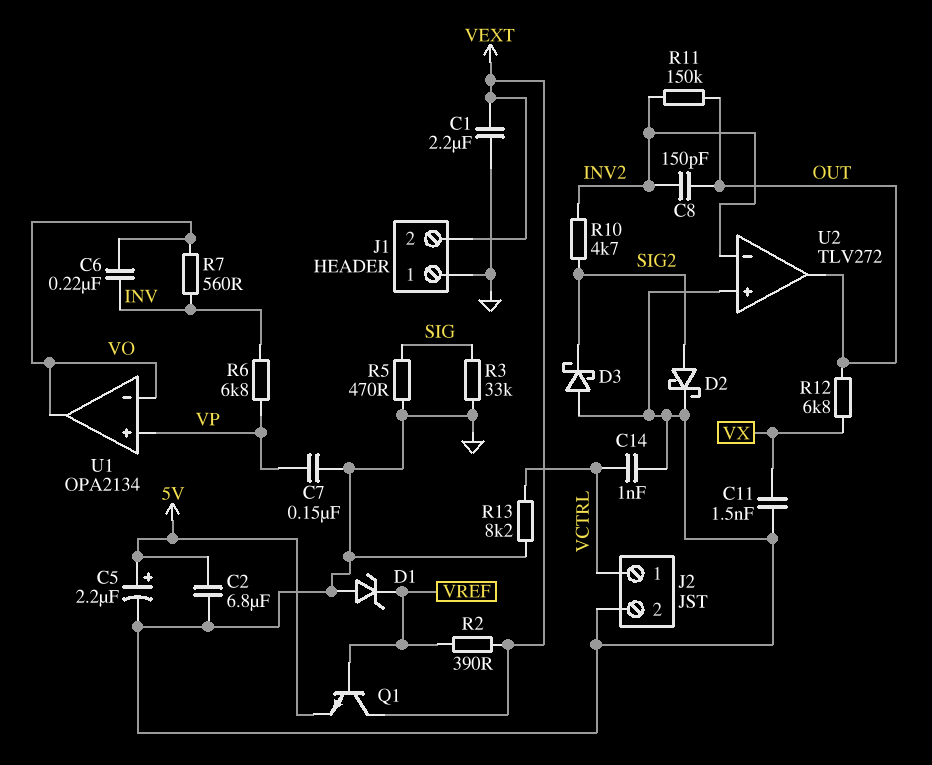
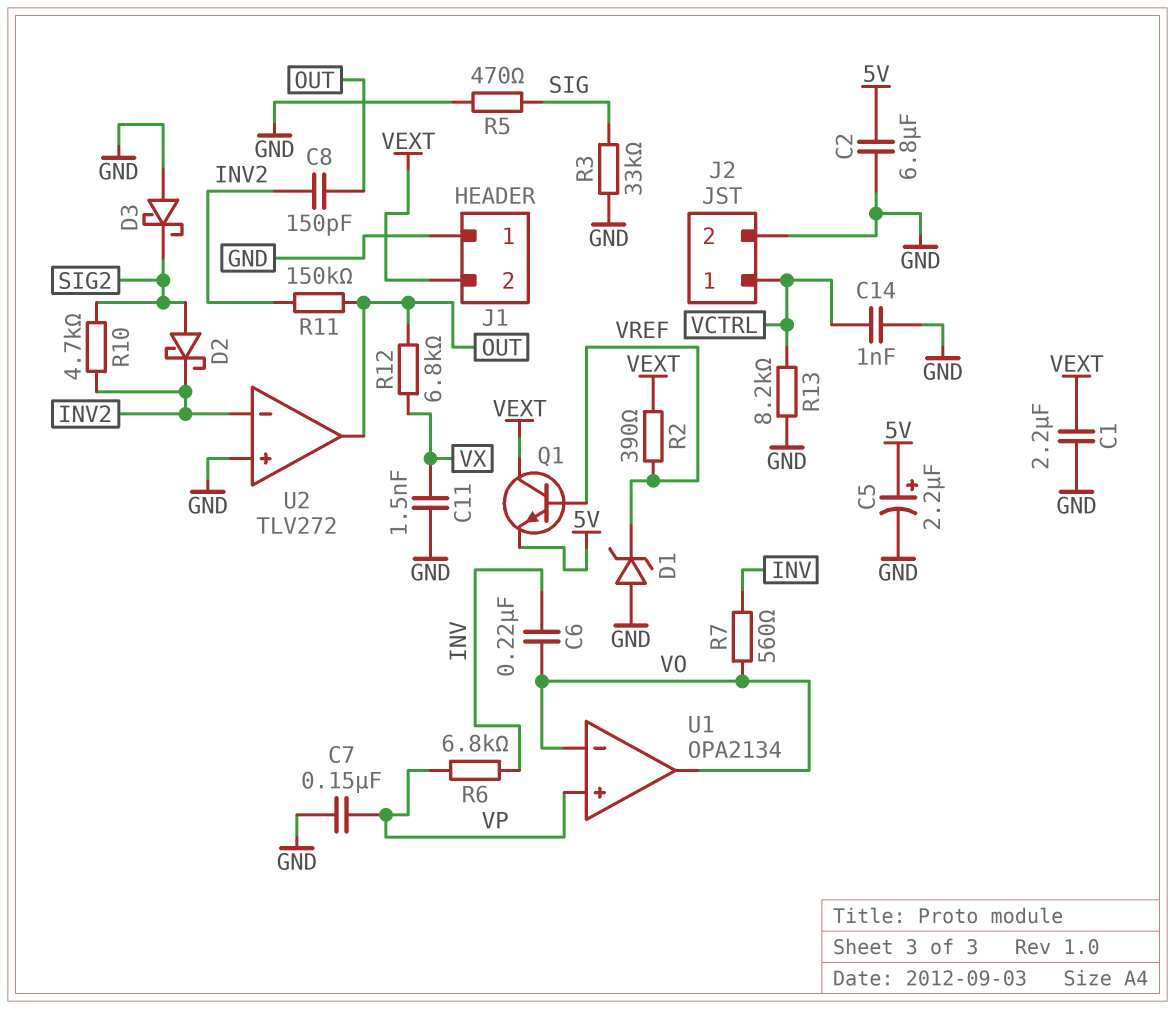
D2: schottky (A SIG2, K GND) -> schottky (A SIG2, K INV2)

